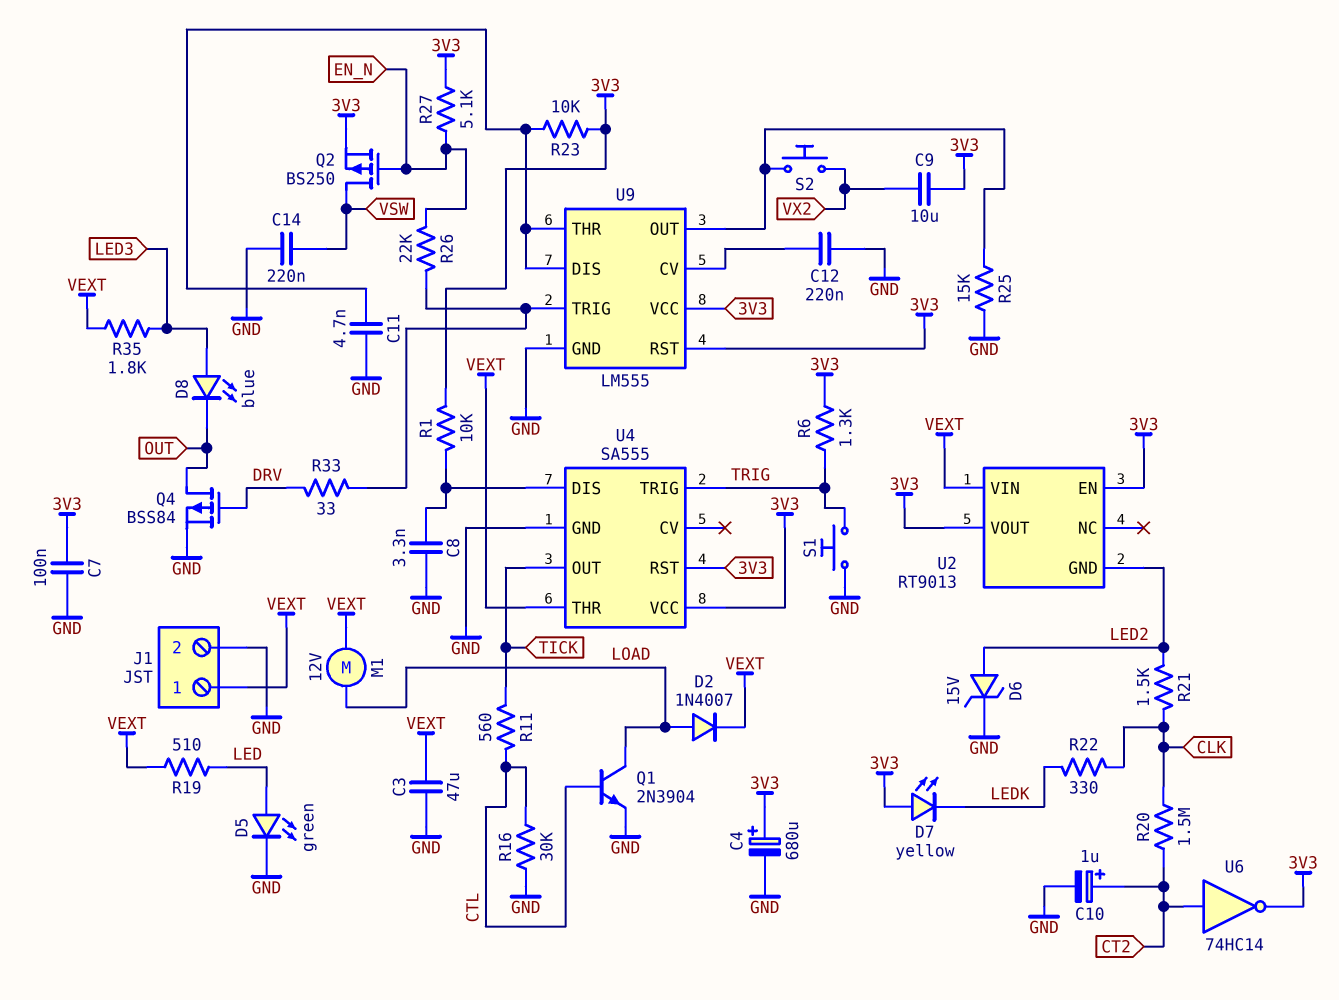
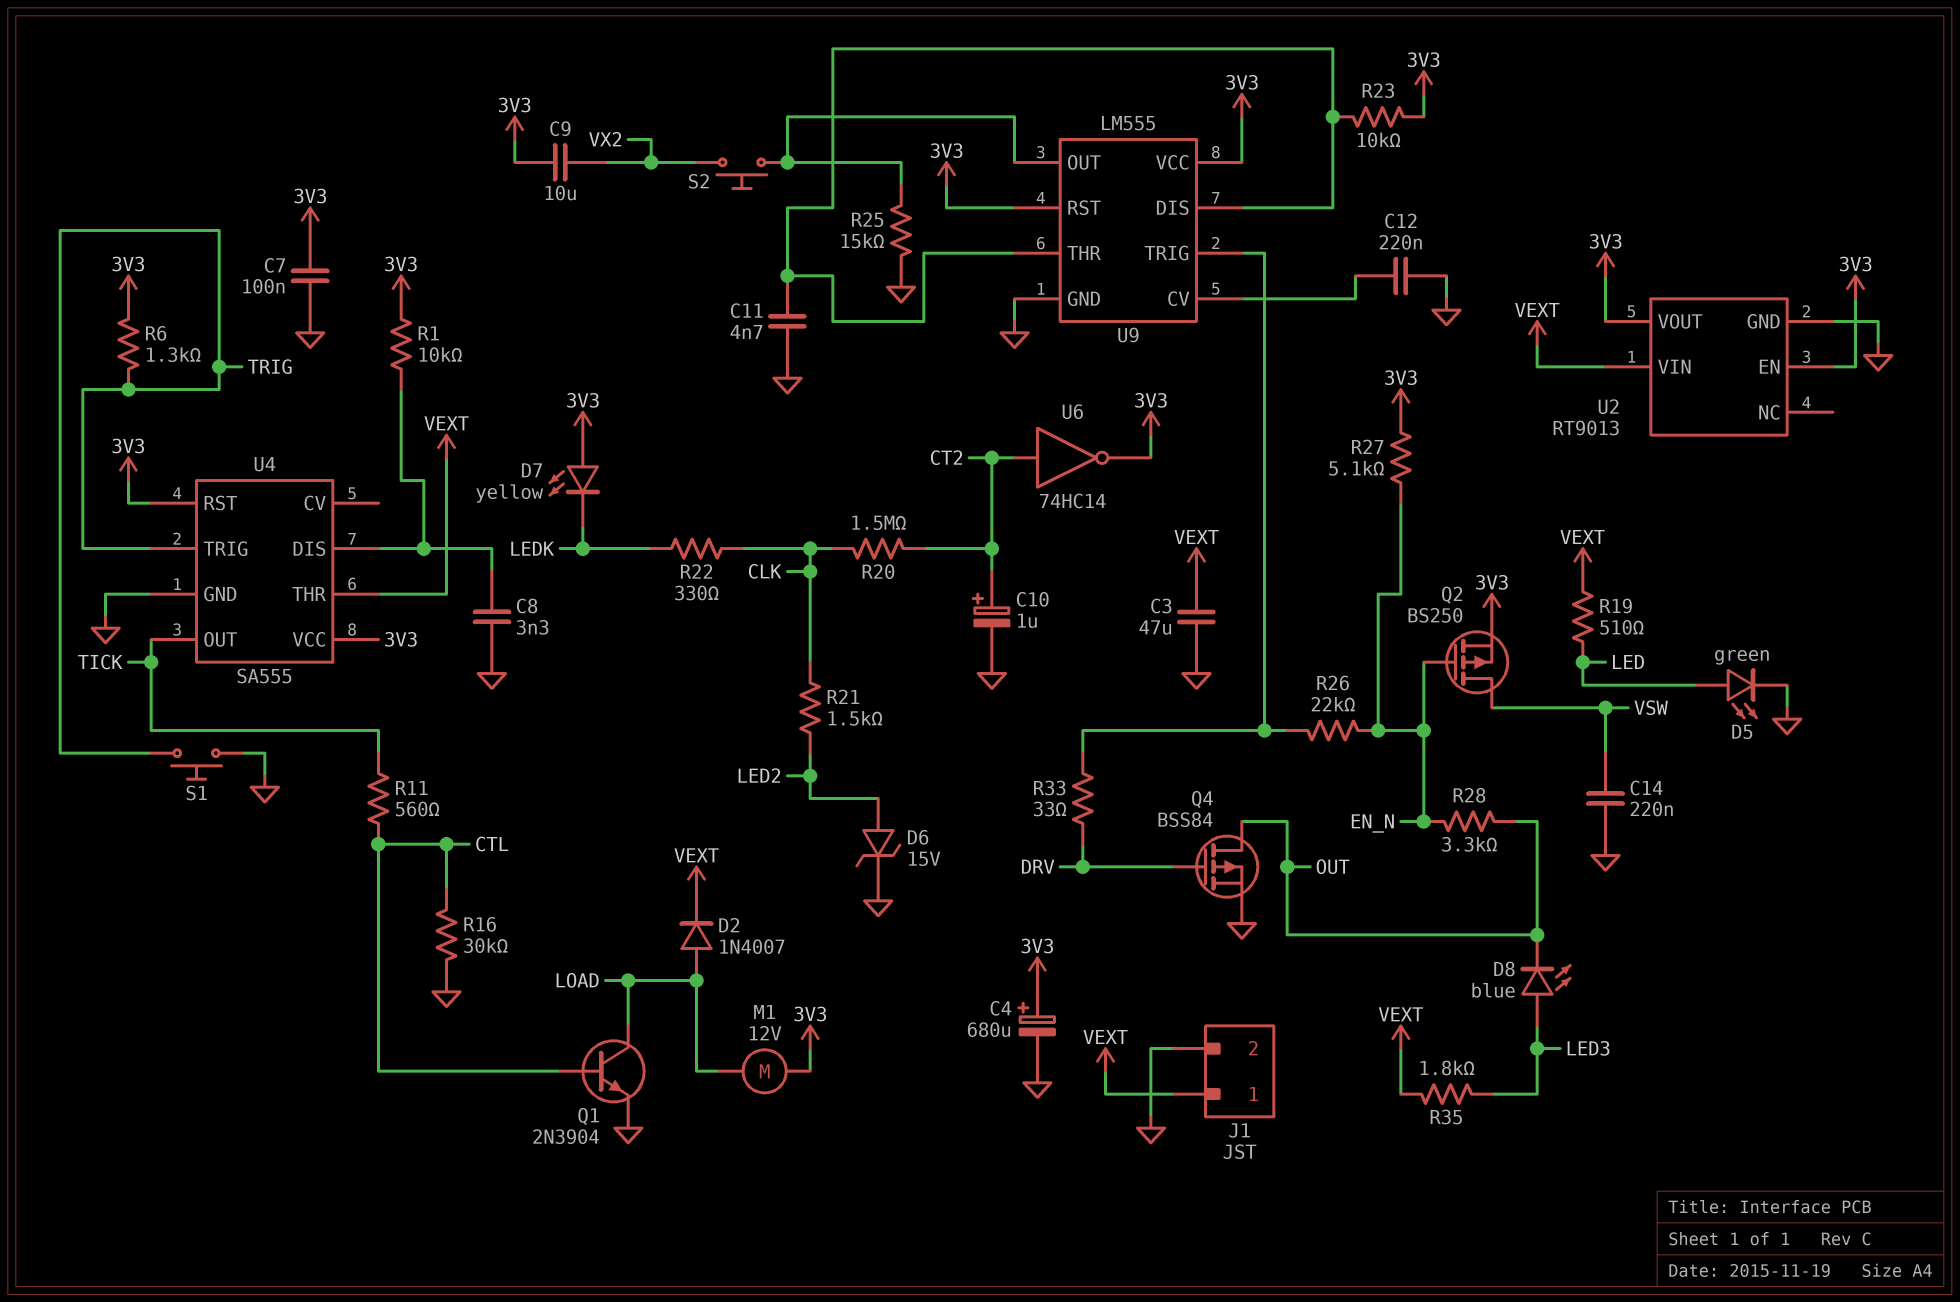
M1: motor 12V (LOAD, VEXT) -> motor 12V (3V3, LOAD)
R28: none -> 3.3k (EN_N, OUT)
U2 pin GND: LED2 -> GND

